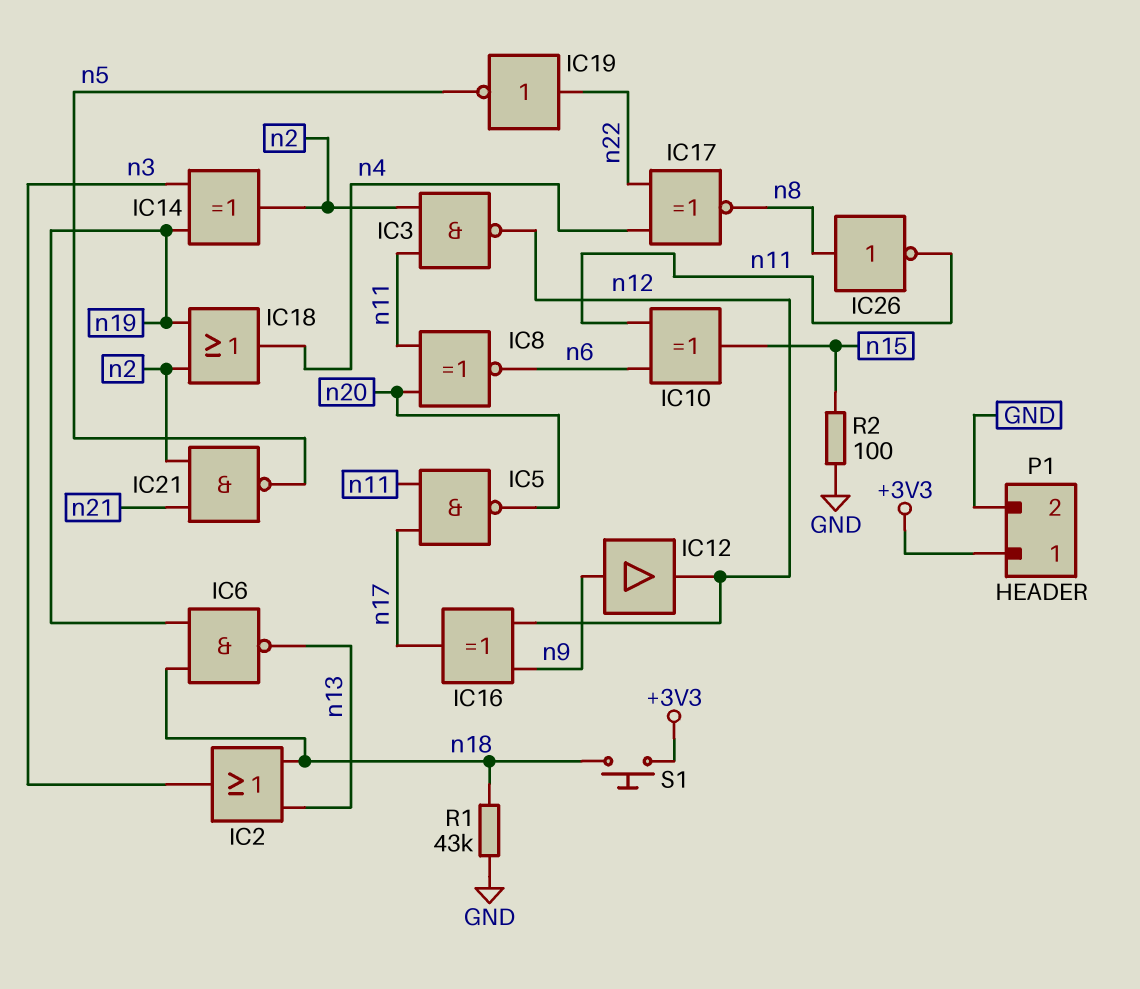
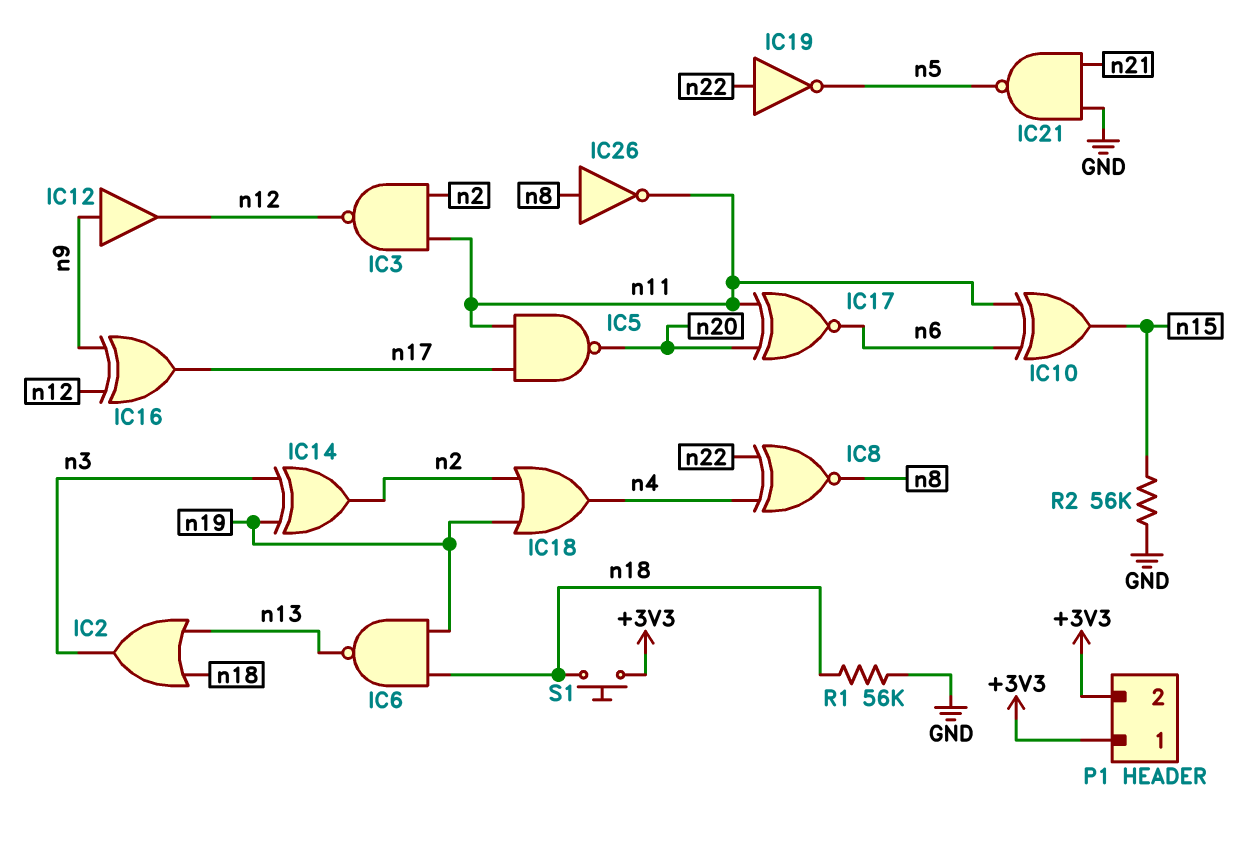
IC8: XNOR (in n11, in n20, out n6) -> XNOR (in n4, in n22, out n8)
IC17: XNOR (in n4, in n22, out n8) -> XNOR (in n11, in n20, out n6)
IC21: NAND (in n2, in n21, out n5) -> NAND (in GND, in n21, out n5)
P1 pin 2: GND -> +3V3
R1: 43k (GND, n18) -> 56k (GND, n18)
R2: 100 (GND, n15) -> 56k (GND, n15)

